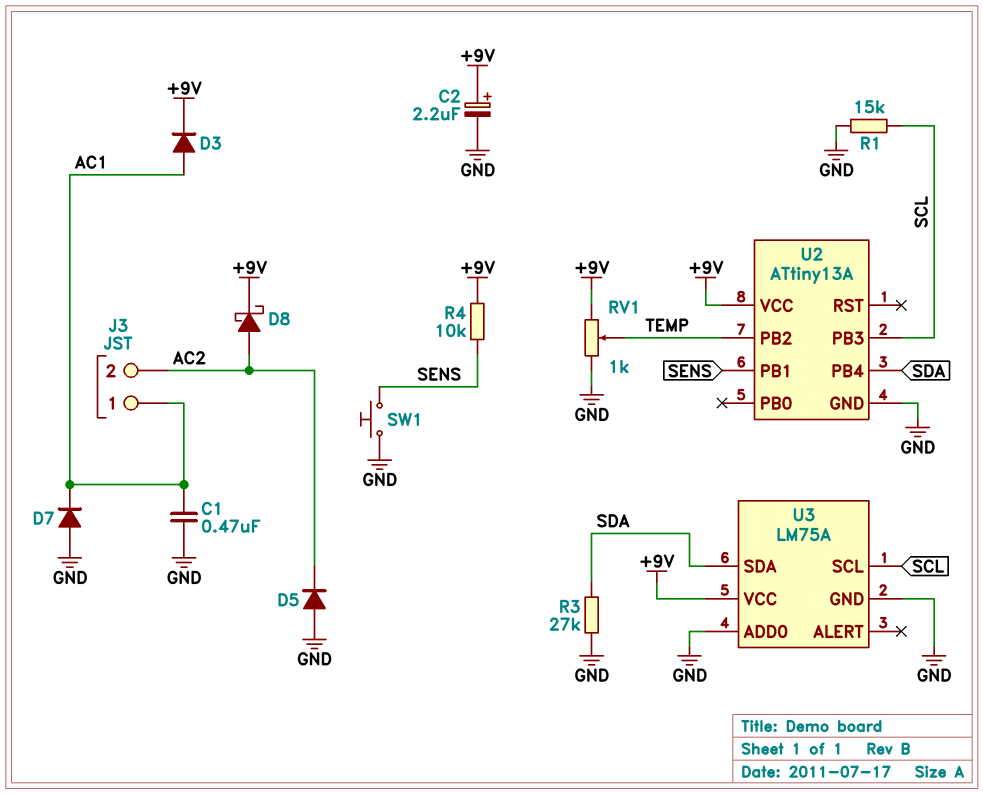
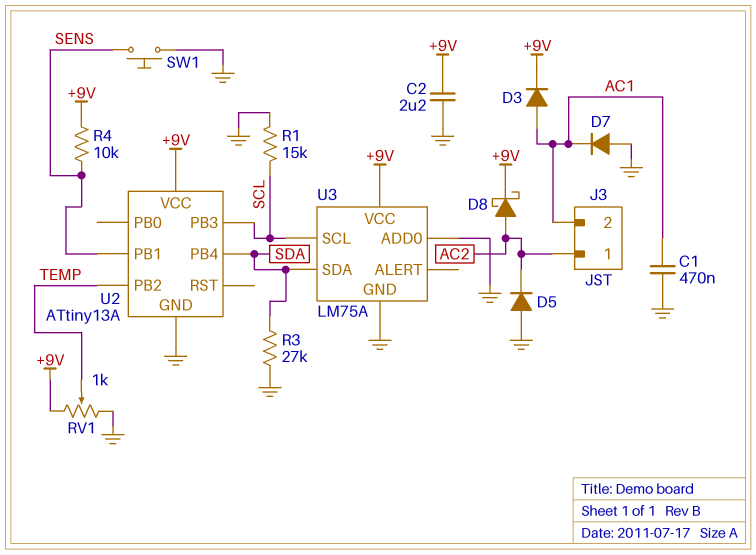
C2: 2.2uF (plus +9V, minus GND) -> 2.2uF (+9V, GND)
J3 pin 1: AC1 -> AC2
J3 pin 2: AC2 -> AC1

